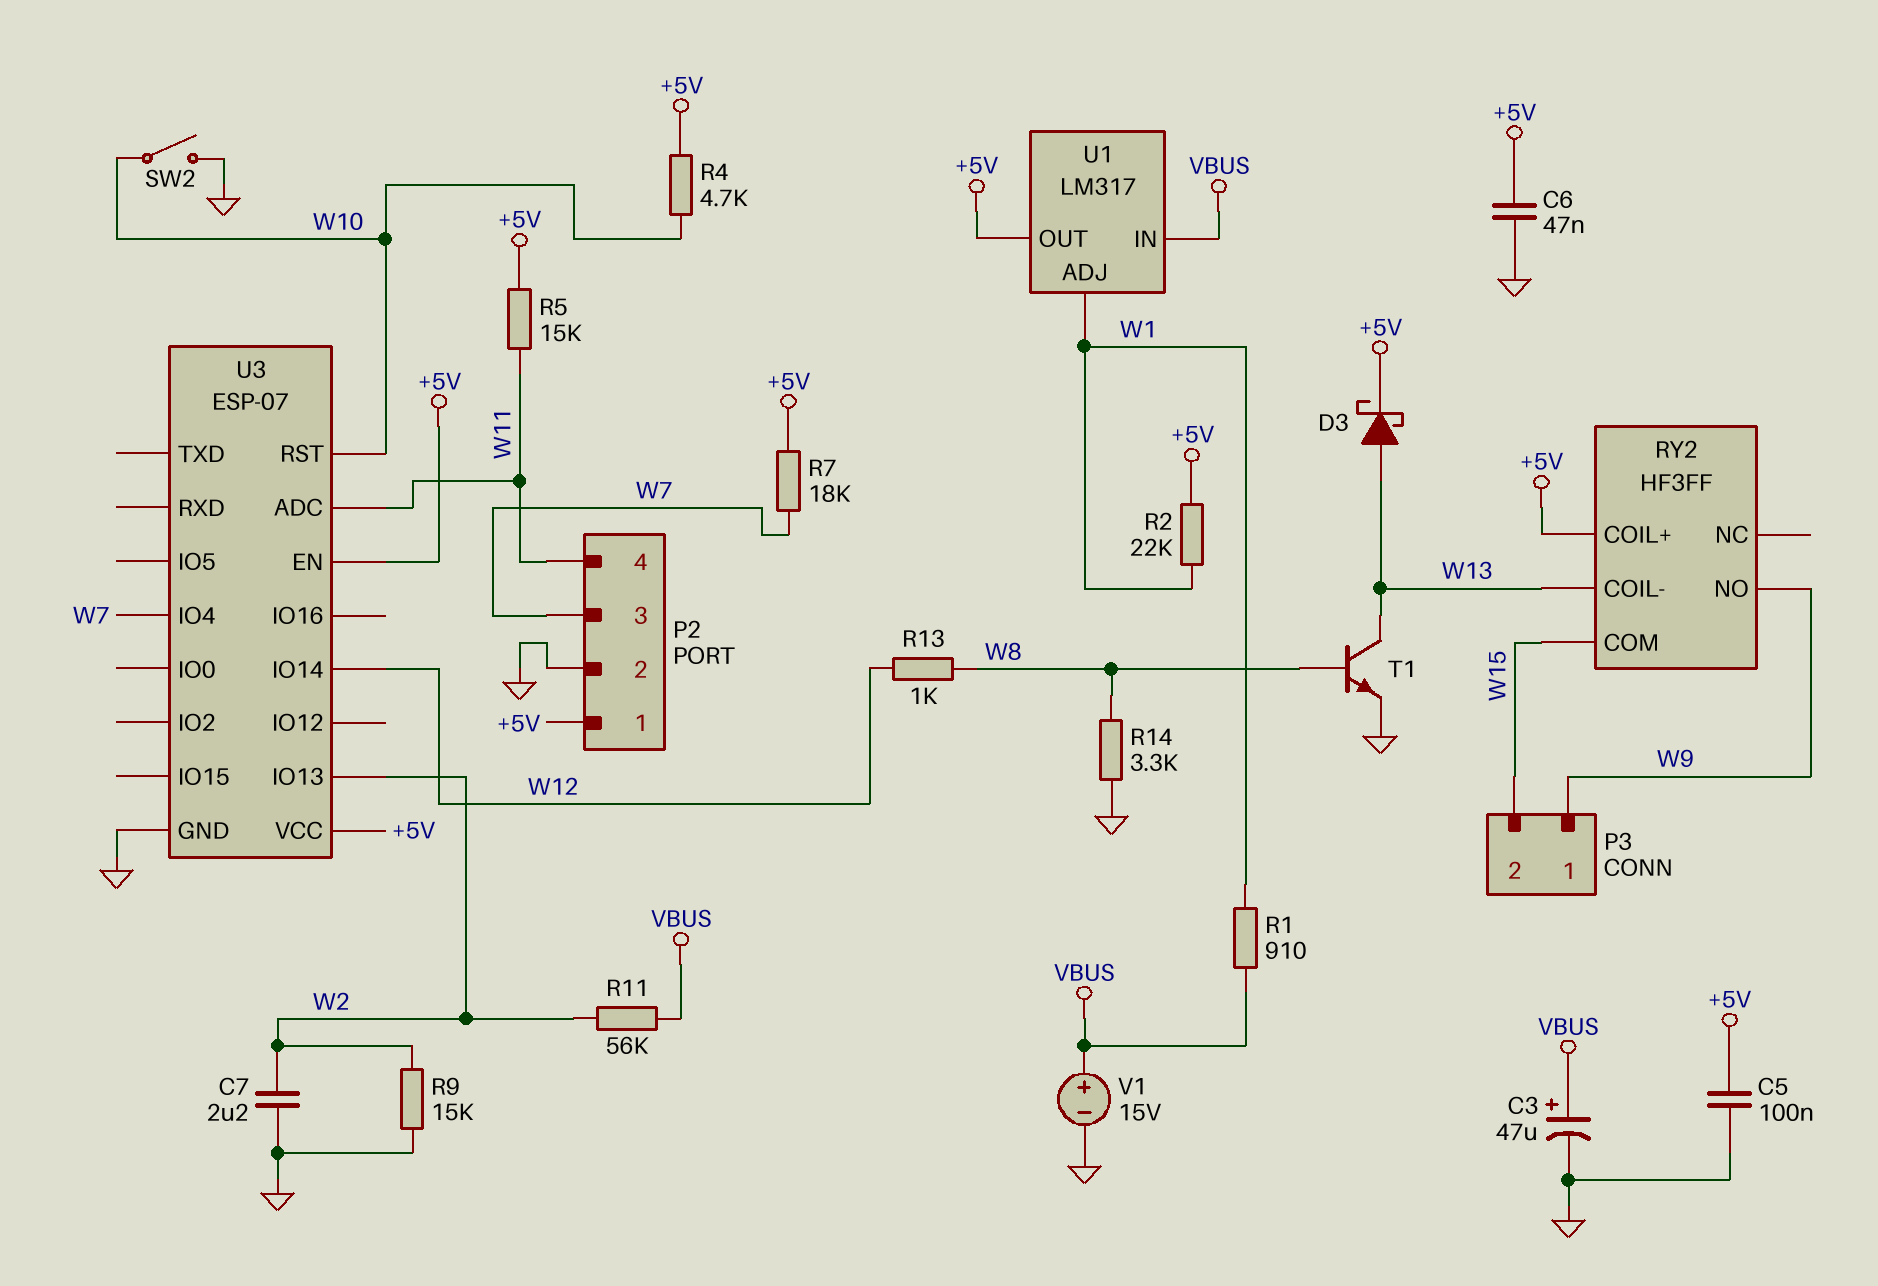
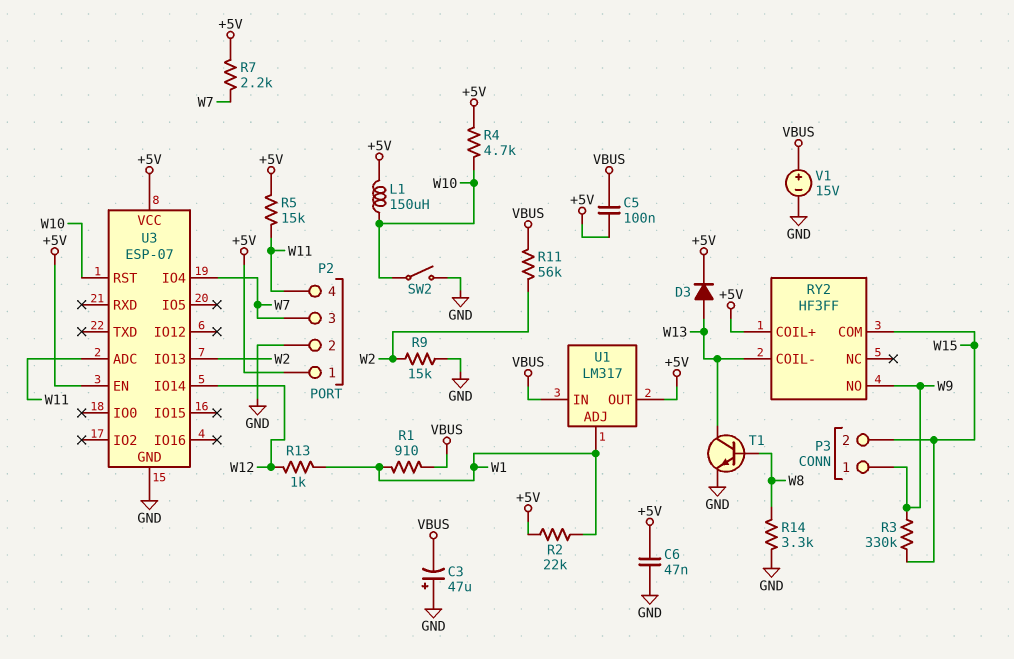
C3: 47uF (plus VBUS, minus GND) -> 47uF (plus GND, minus VBUS)
C5: 100nF (+5V, GND) -> 100nF (+5V, VBUS)
C7: 2.2uF (GND, W2) -> none
D3: schottky (A W13, K +5V) -> diode (A W13, K +5V)
L1: none -> 150uH (+5V, W10)
R3: none -> 330k (W9, W15)
R7: 18k (+5V, W7) -> 2.2k (+5V, W7)
R13: 1k (W8, W12) -> 1k (W1, W12)

